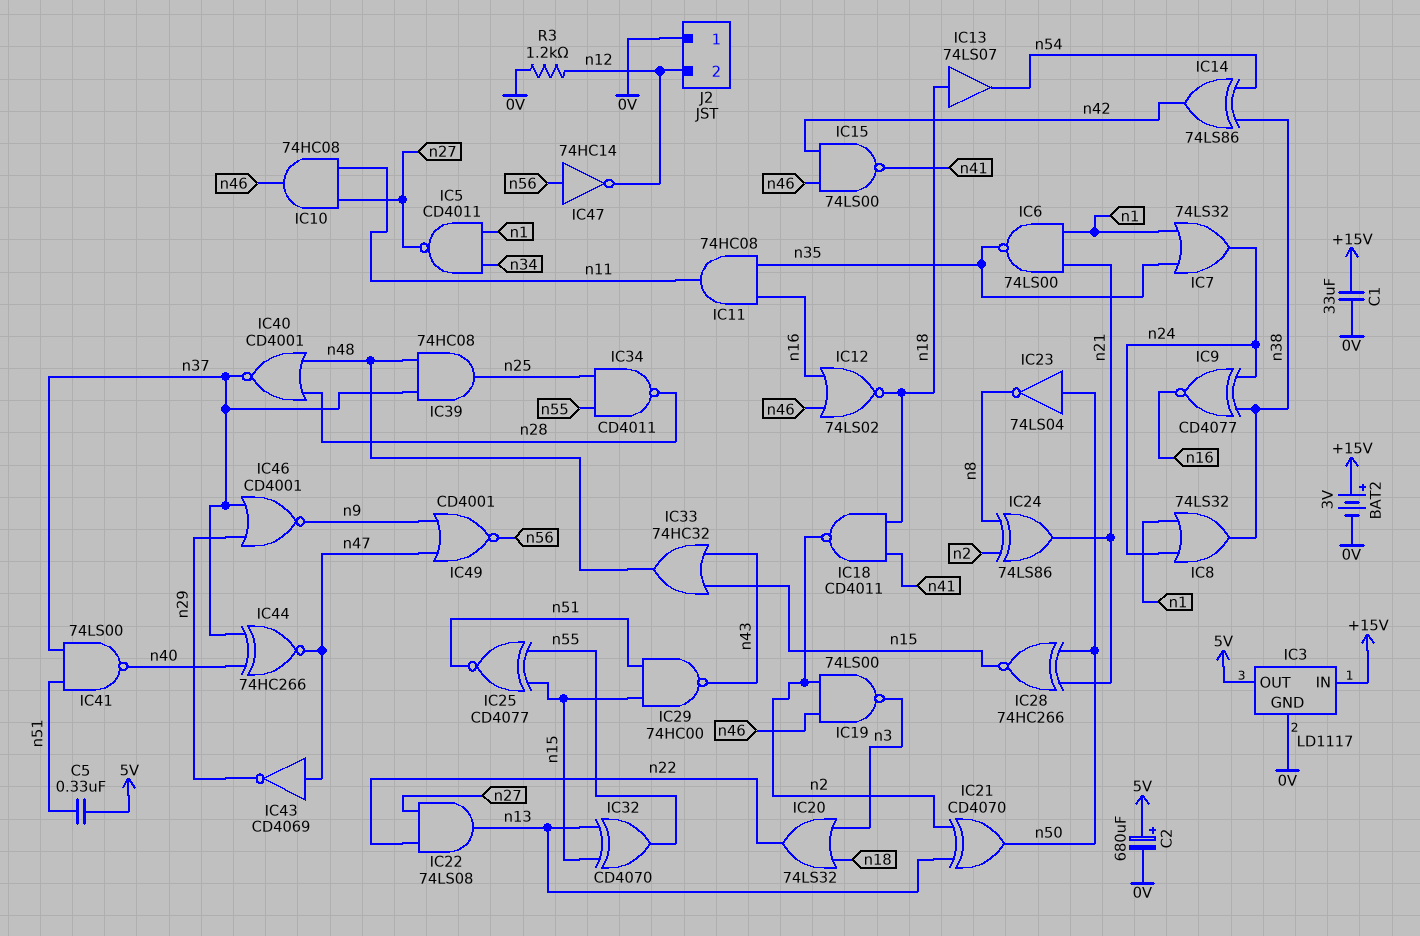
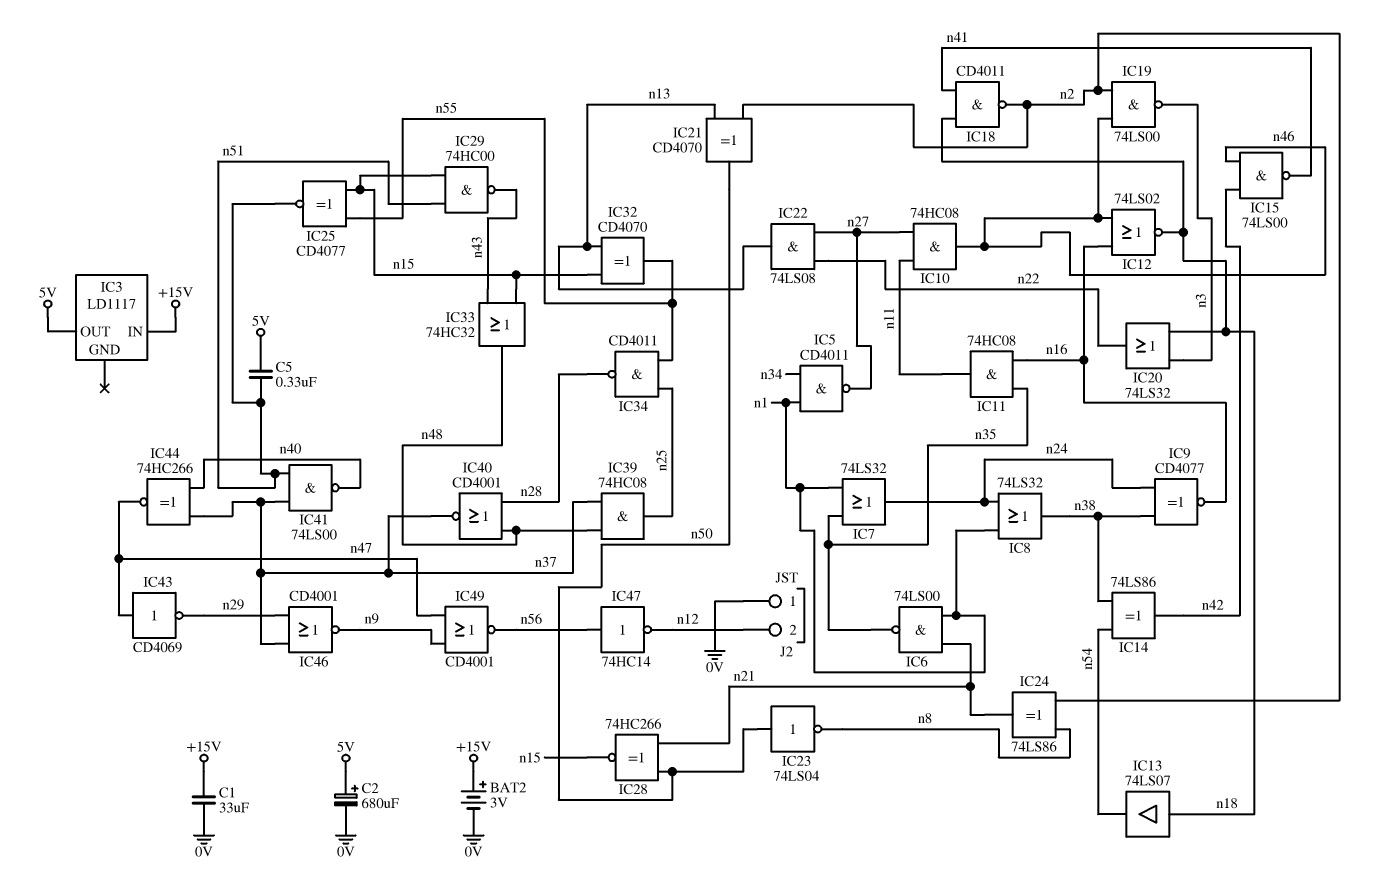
IC3 pin GND: 0V -> none
R3: 1.2k (0V, n12) -> none

